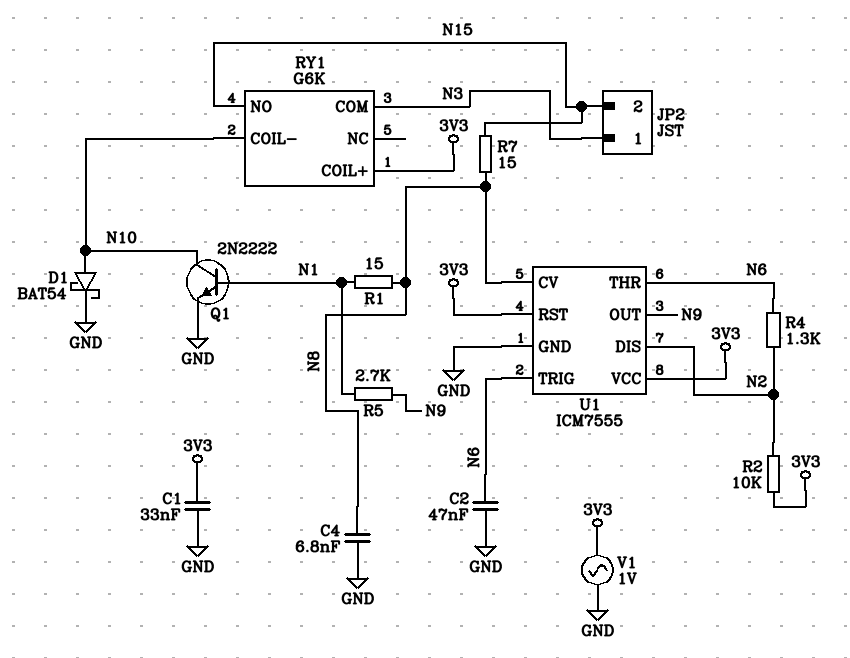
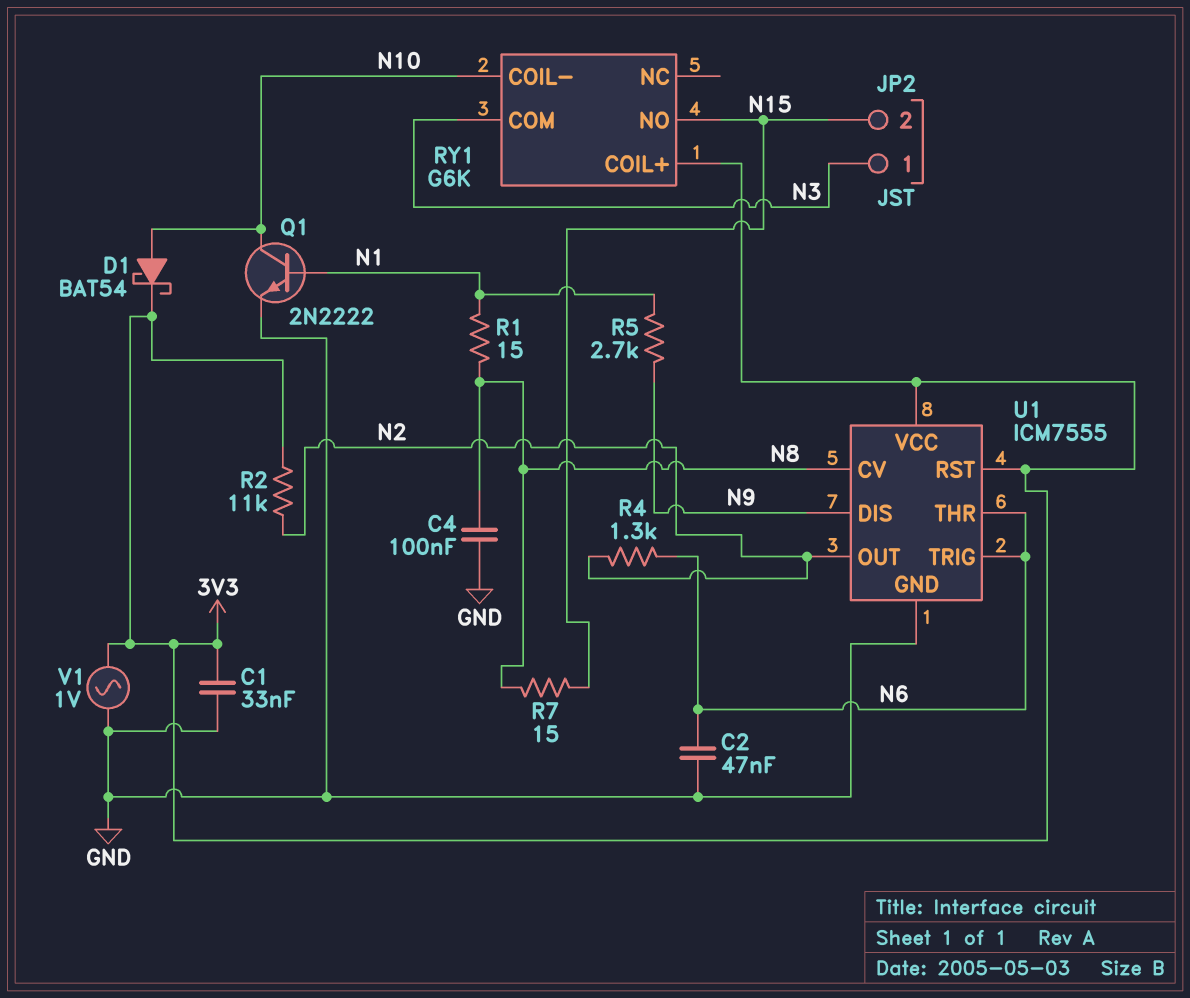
C4: 6.8nF (GND, N8) -> 100nF (GND, N8)
D1: schottky BAT54 (A N10, K GND) -> schottky BAT54 (A N10, K 3V3)
R2: 10k (3V3, N2) -> 11k (3V3, N2)
U1 pin DIS: N2 -> N9
U1 pin OUT: N9 -> N2

